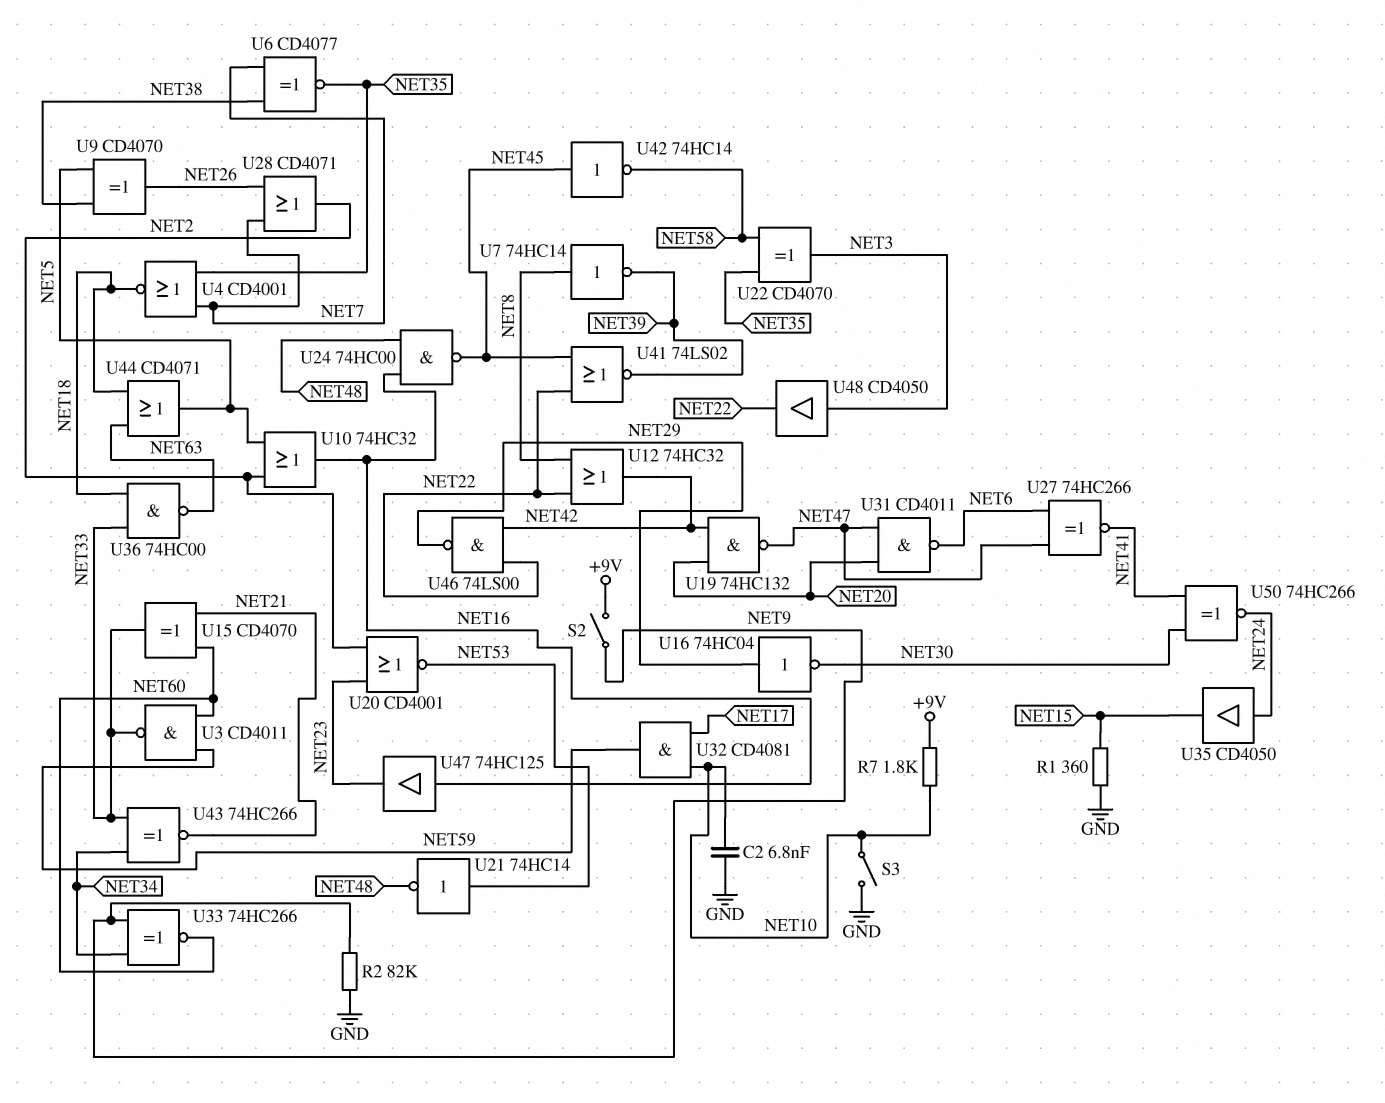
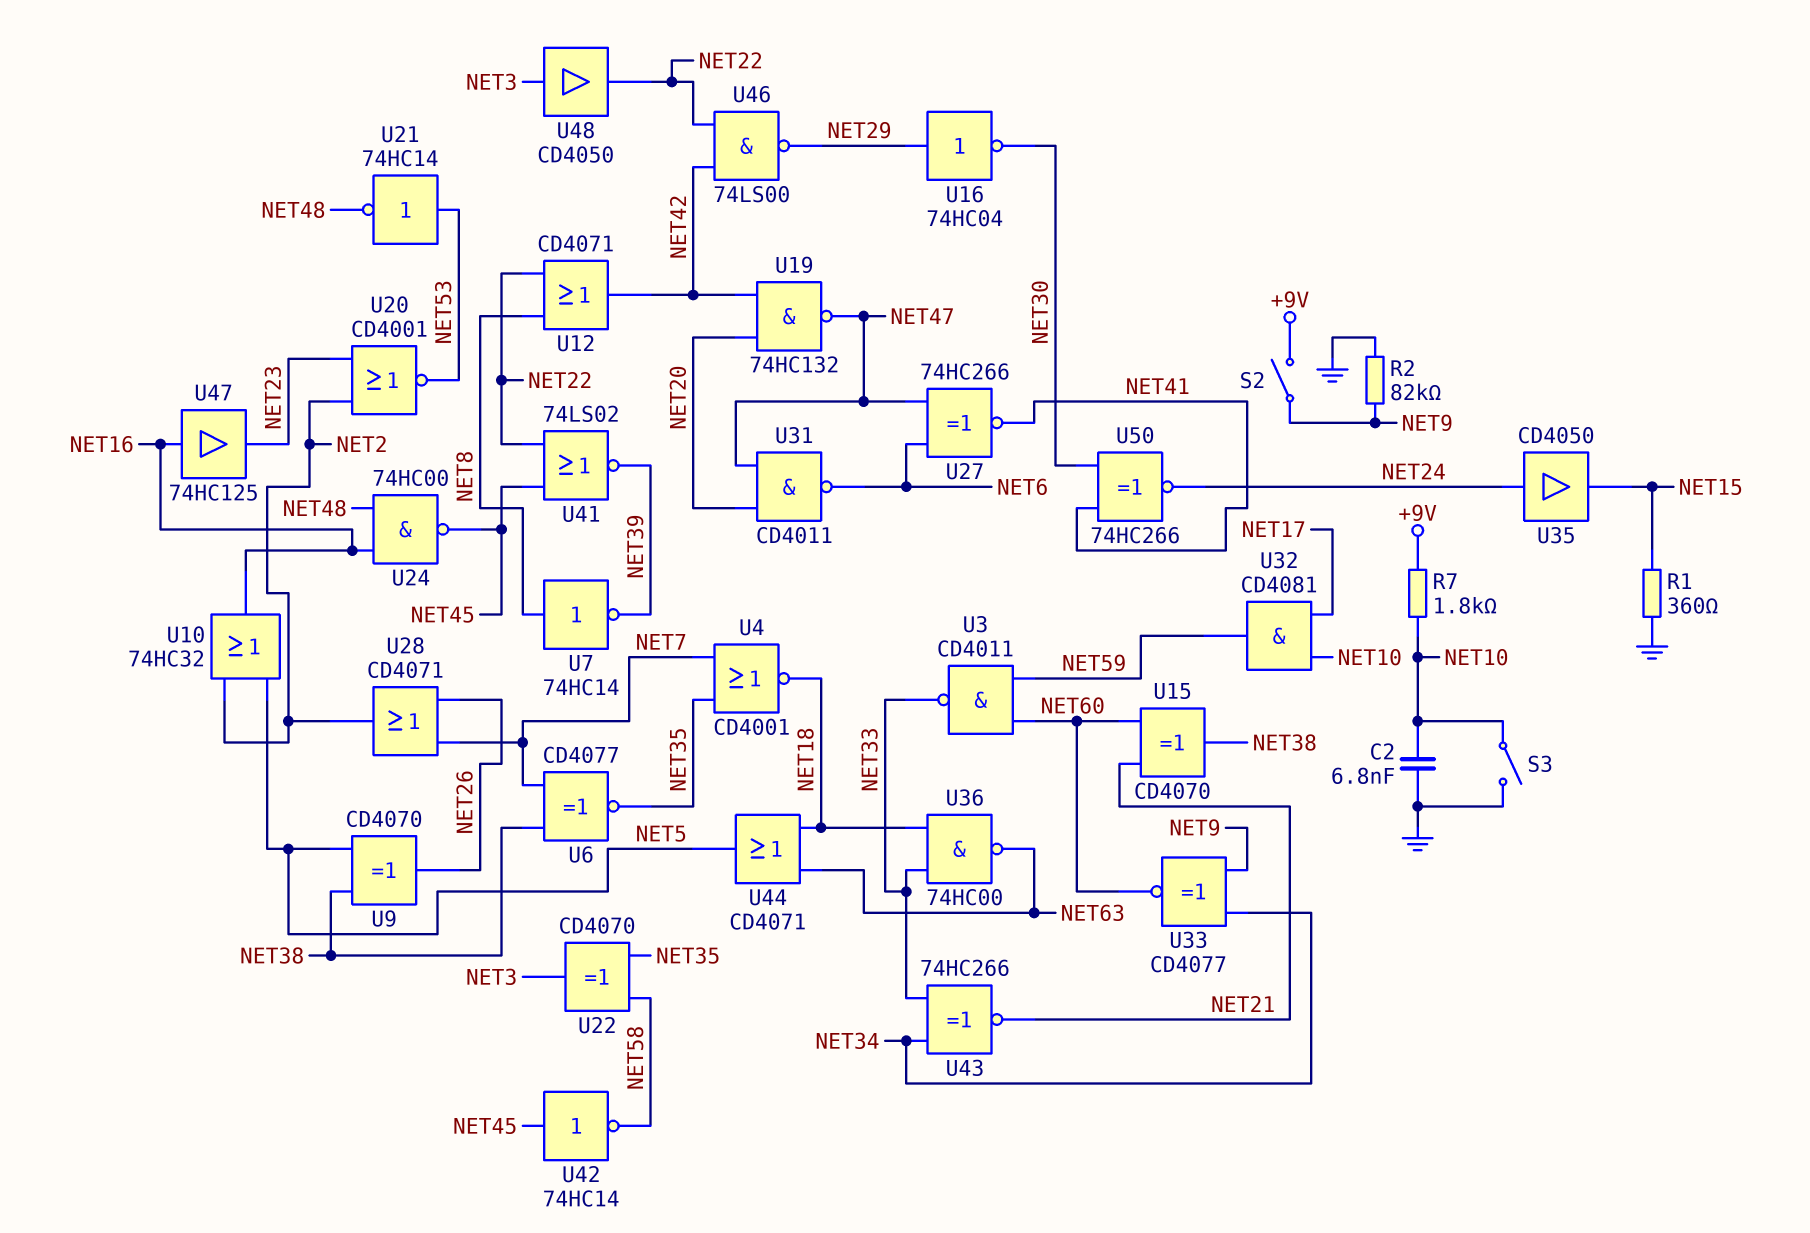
U12: OR 74HC32 (in NET8, in NET22, out NET42) -> OR CD4071 (in NET8, in NET22, out NET42)
U15: XOR CD4070 (in NET21, in NET60, out NET33) -> XOR CD4070 (in NET21, in NET60, out NET38)
U33: XNOR 74HC266 (in NET9, in NET34, out NET60) -> XNOR CD4077 (in NET9, in NET34, out NET60)

